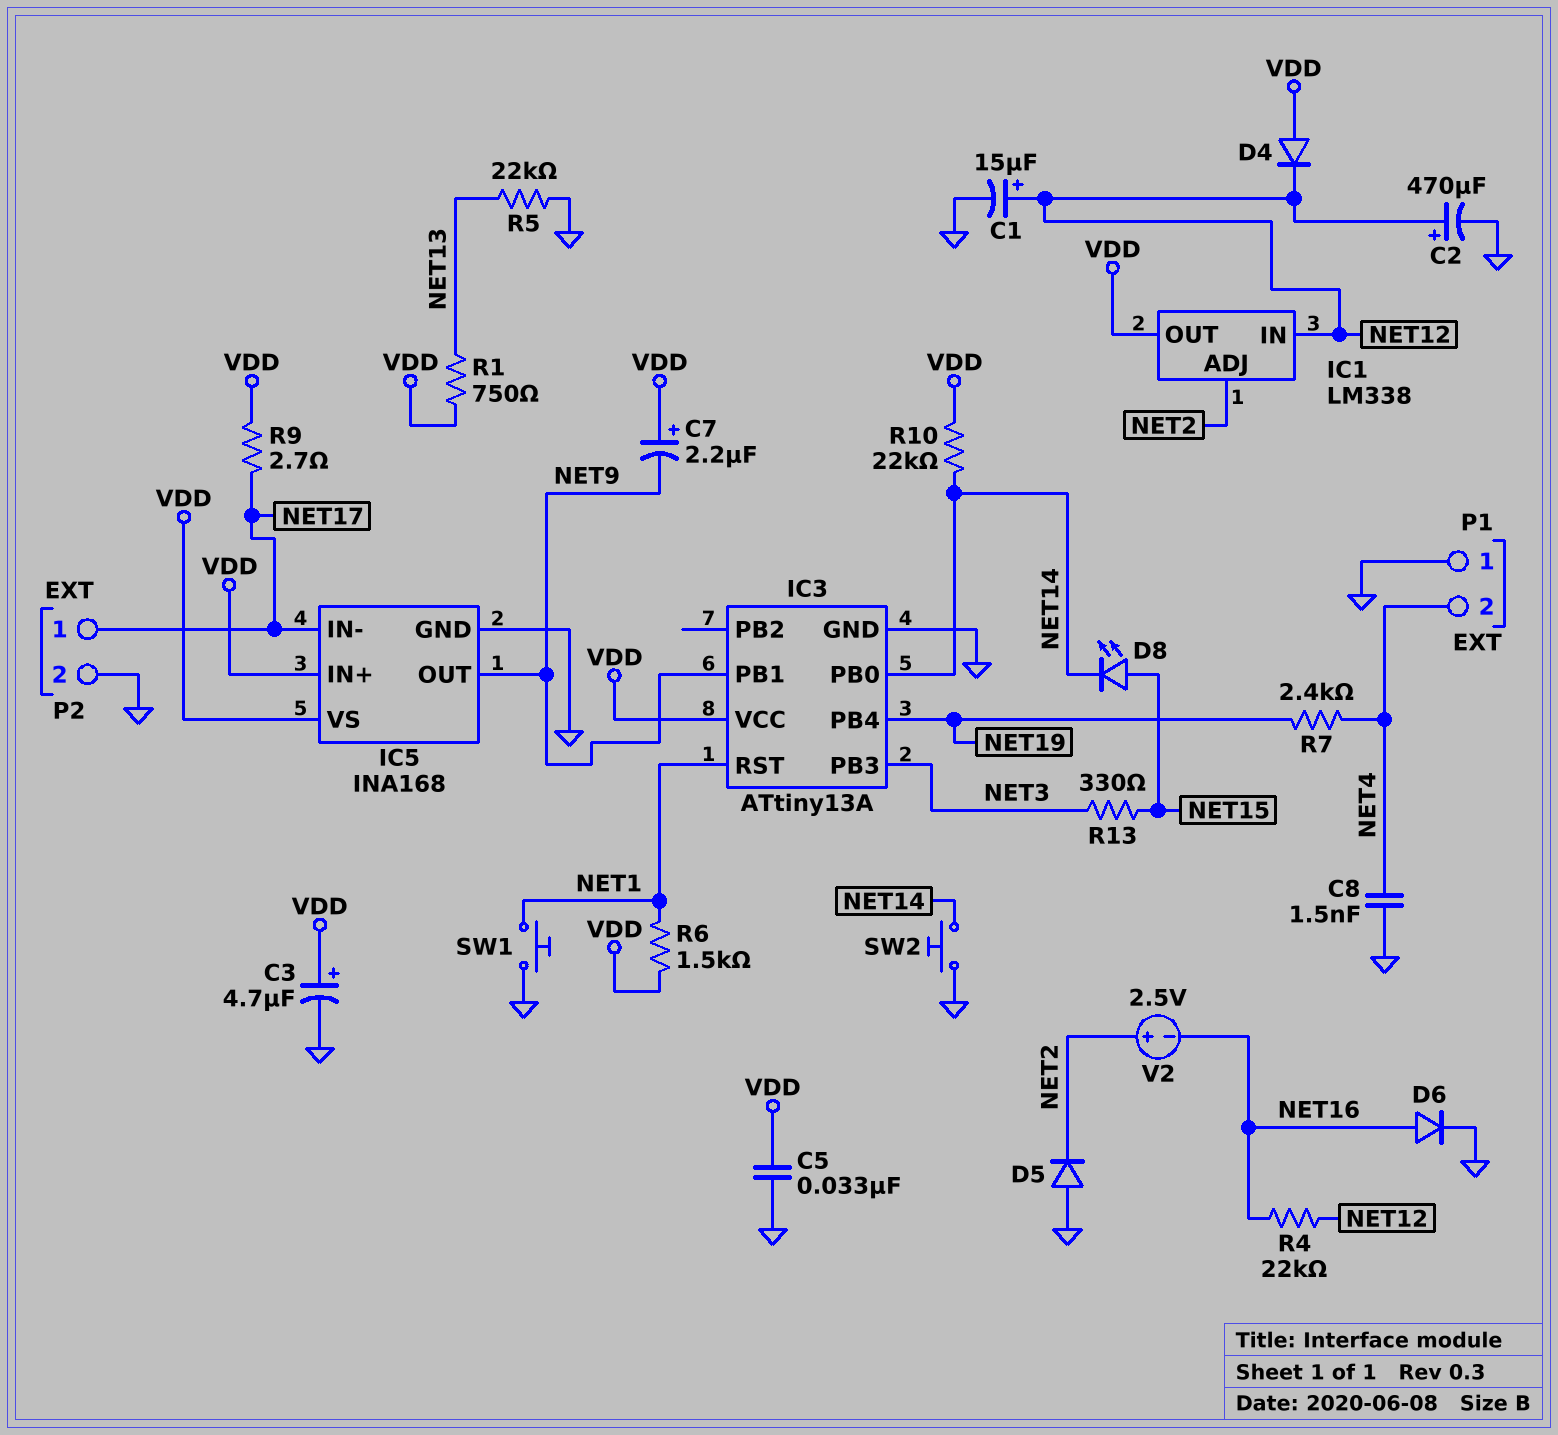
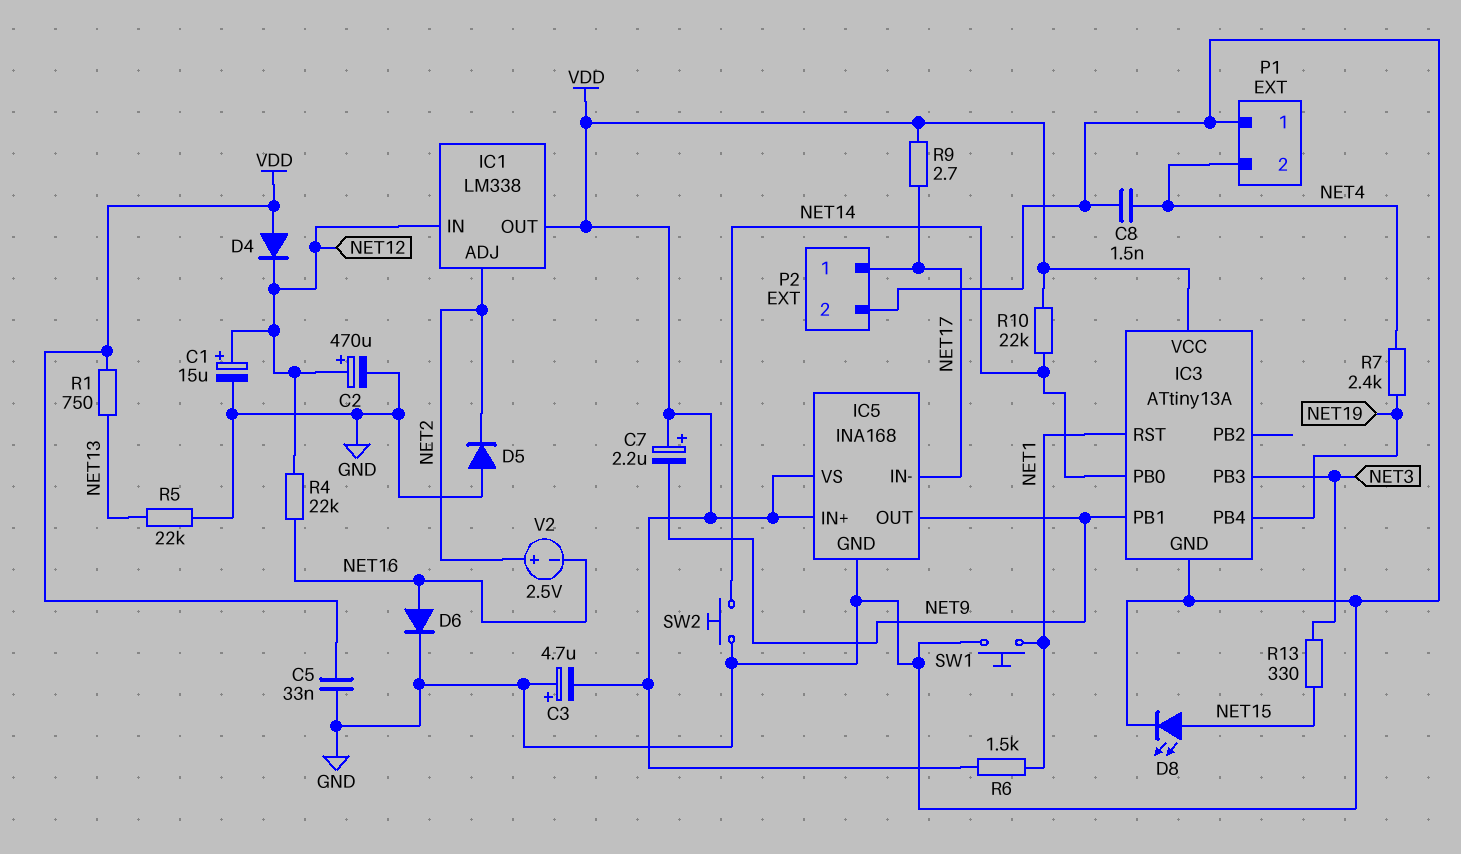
C3: 4.7uF (plus VDD, minus GND) -> 4.7uF (plus GND, minus VDD)
D8: LED (A NET15, K NET14) -> LED (A NET15, K GND)

